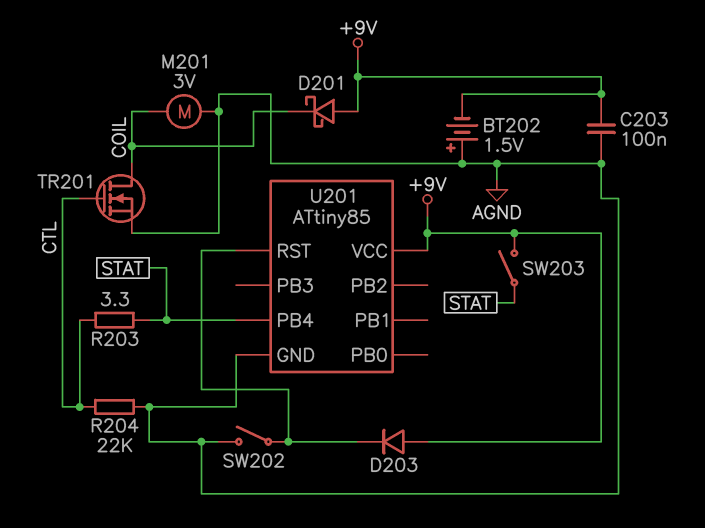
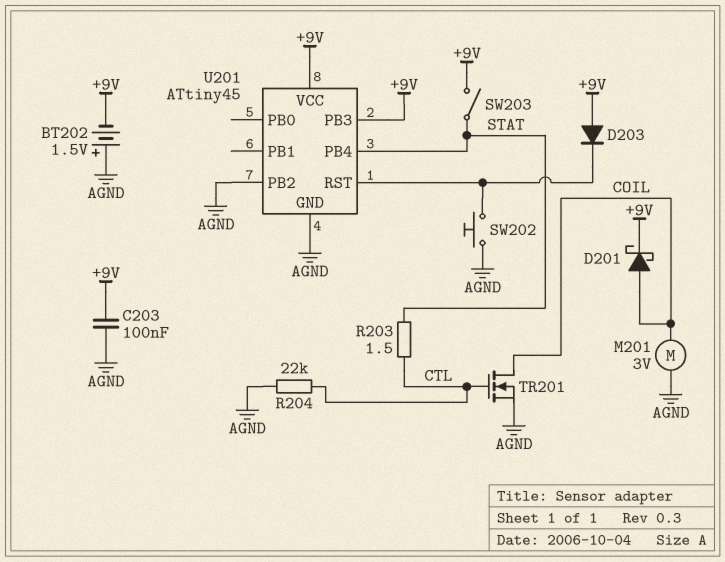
D201: schottky (A +9V, K COIL) -> schottky (A COIL, K +9V)
R203: 3.3 (CTL, STAT) -> 1.5 (CTL, STAT)
SW202: switch (AGND, U201/RST) -> button (AGND, U201/RST)
U201: ATtiny85 -> ATtiny45
U201 pin PB2: none -> AGND
U201 pin PB3: none -> +9V

